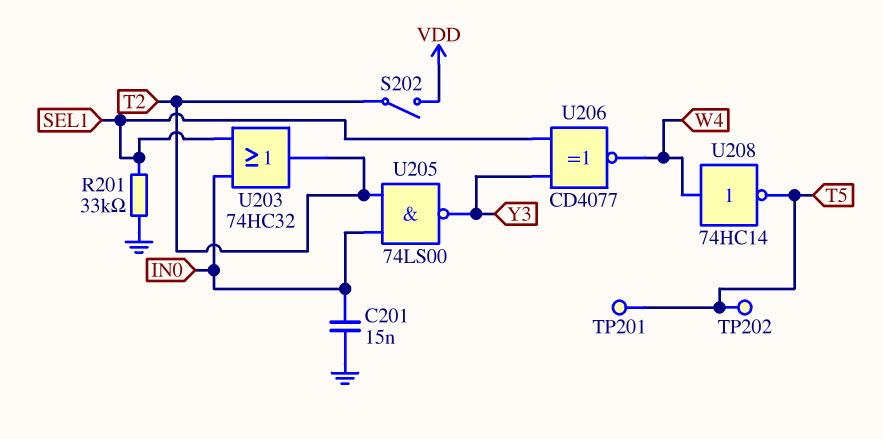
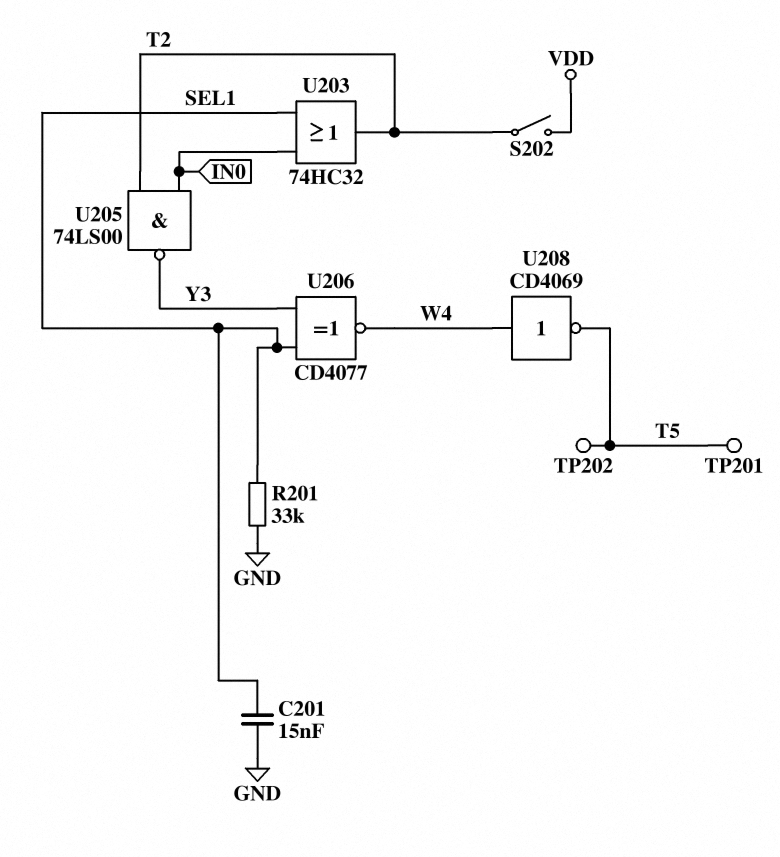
C201: 15nF (GND, IN0) -> 15nF (GND, SEL1)
U208: NOT 74HC14 (in W4, out T5) -> NOT CD4069 (in W4, out T5)

